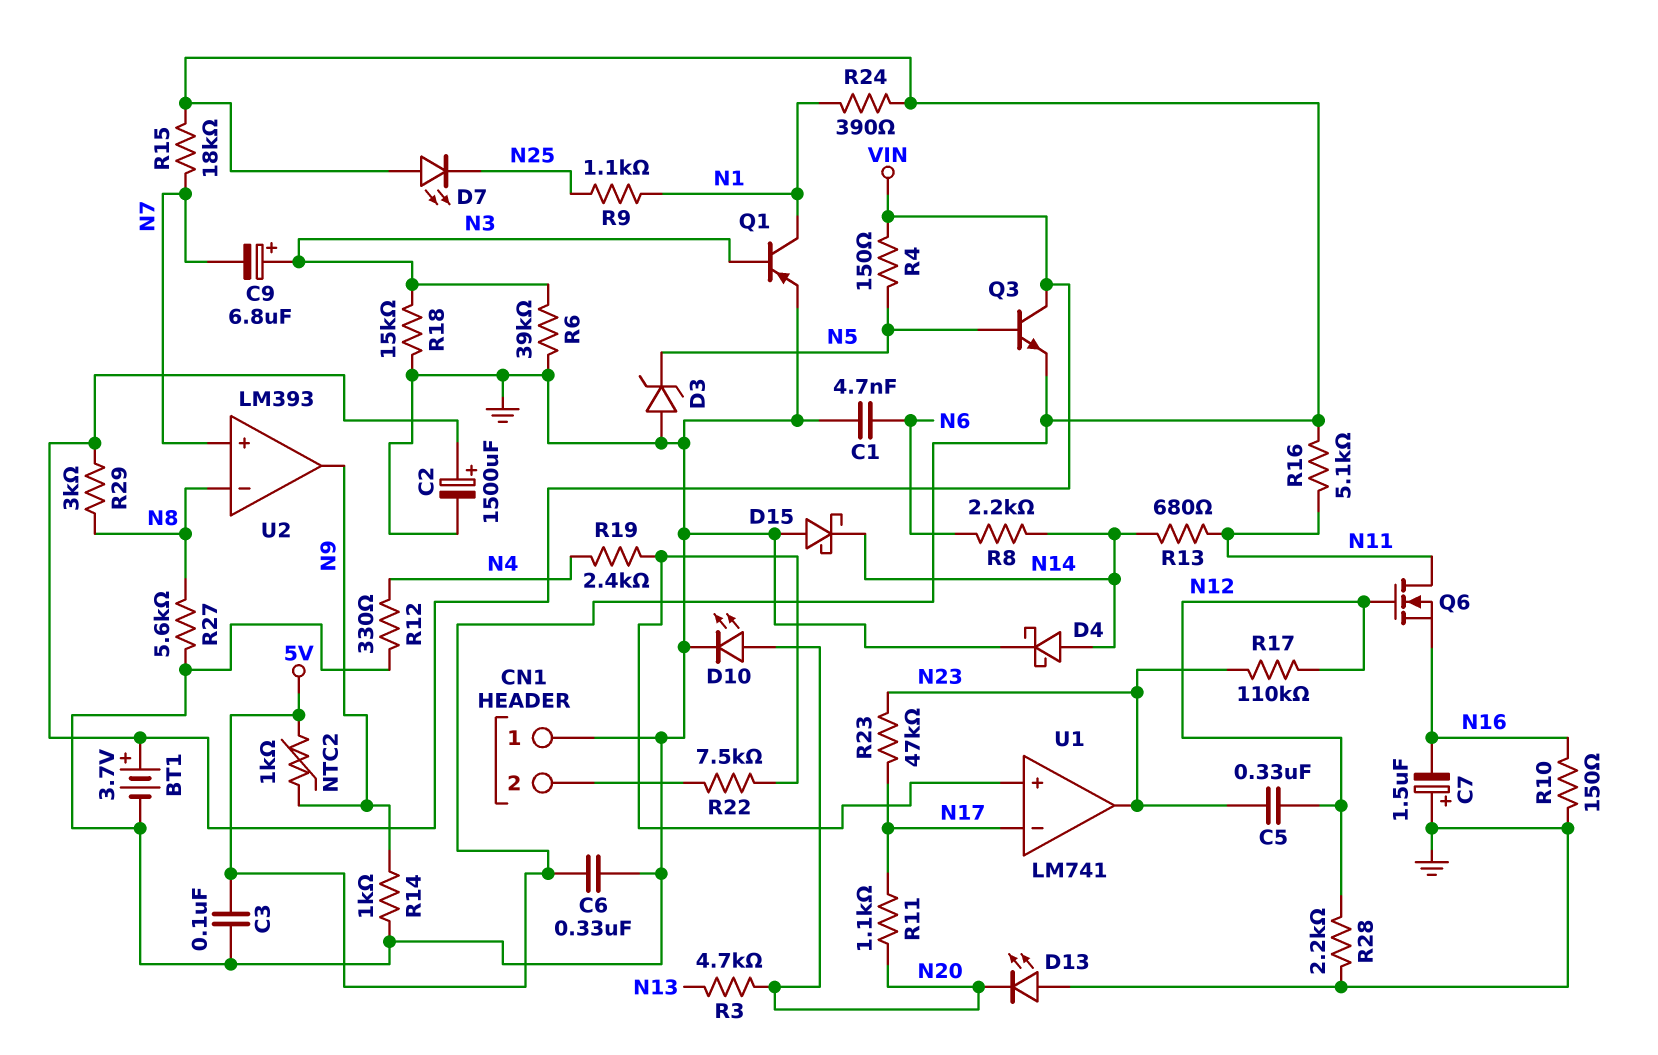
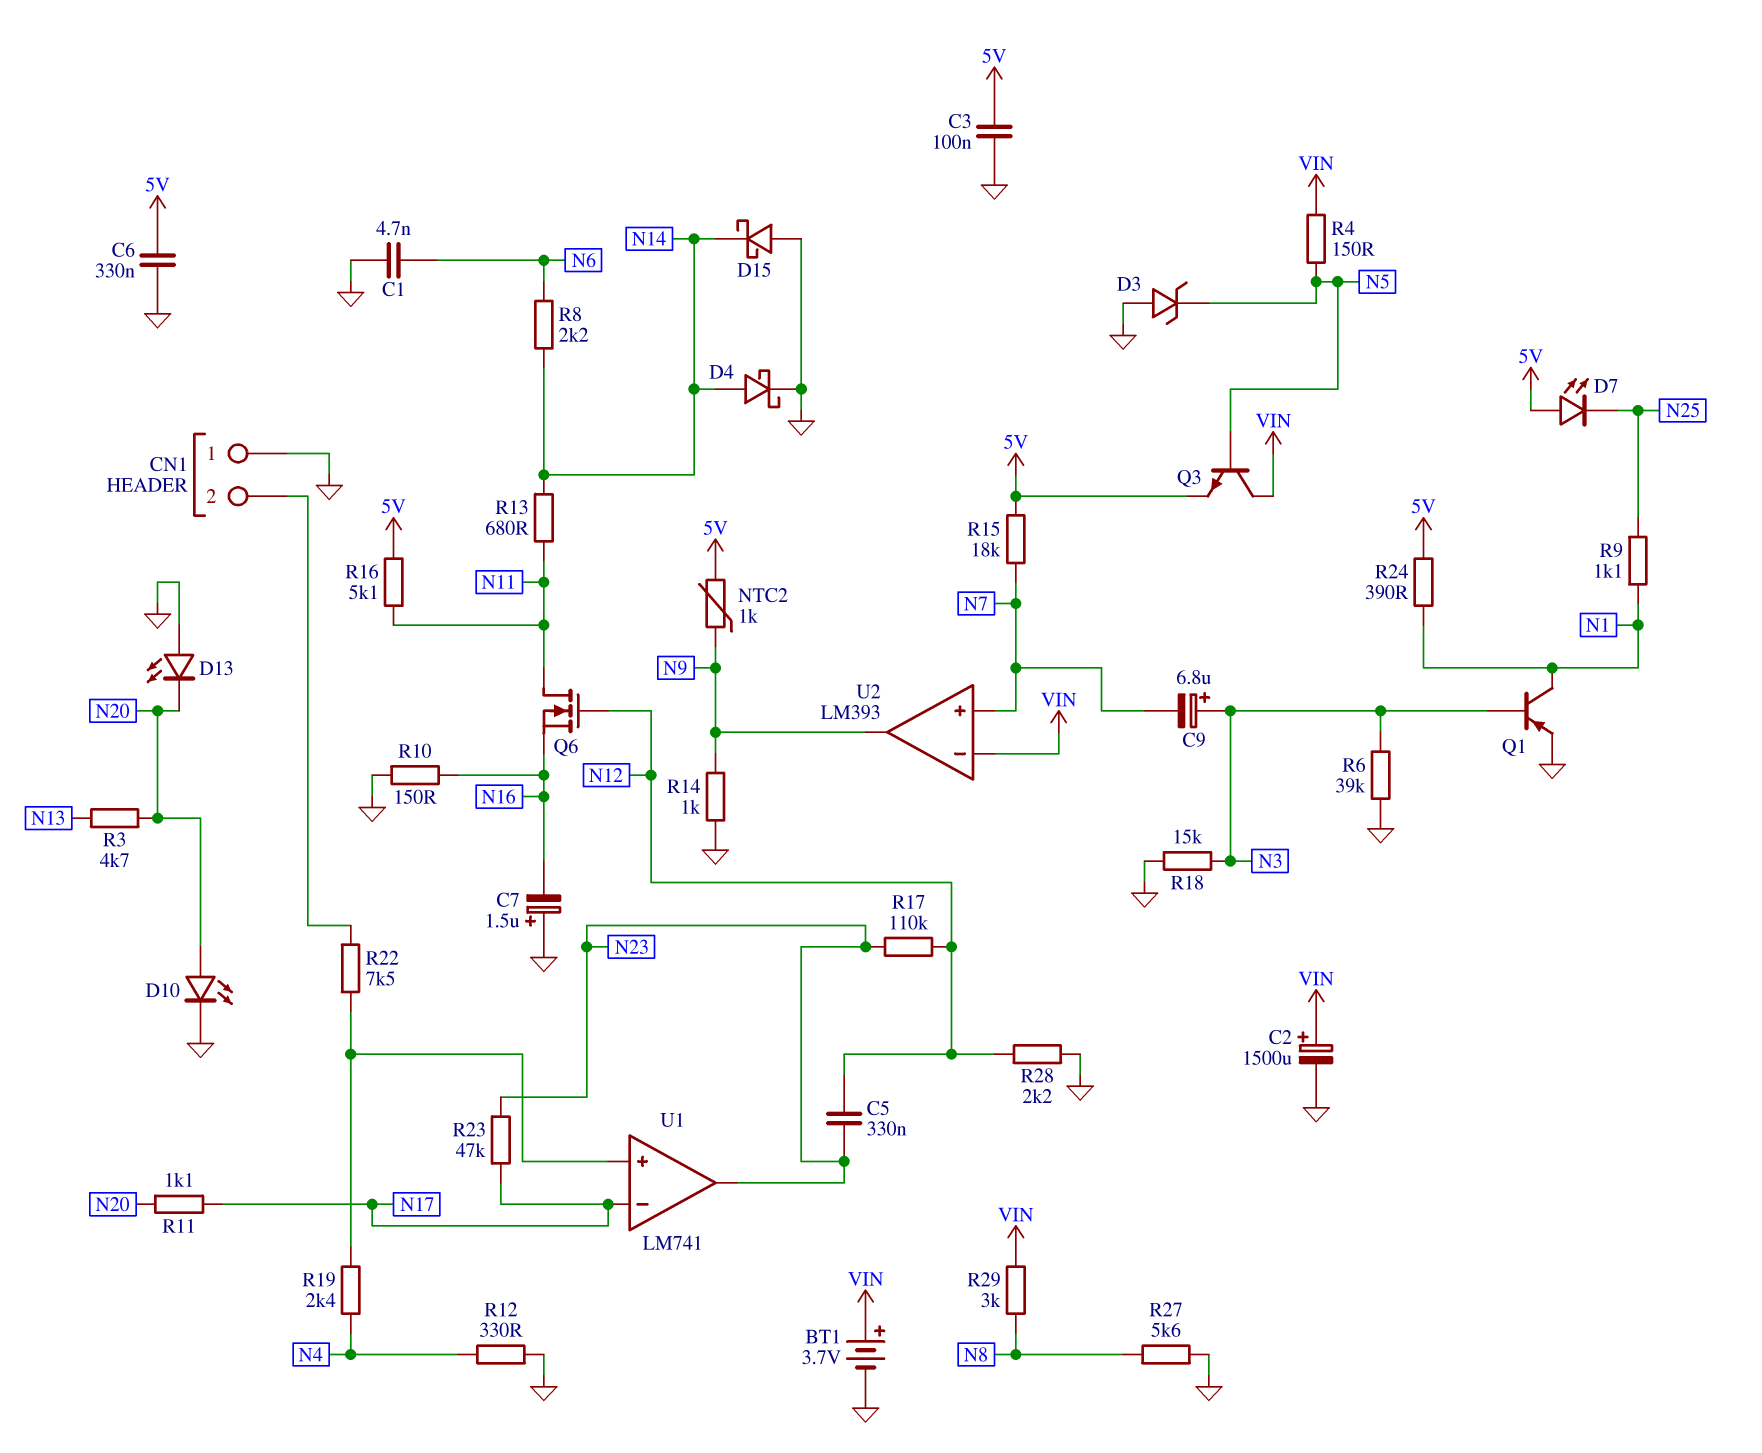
U2 pin in-: N8 -> VIN

